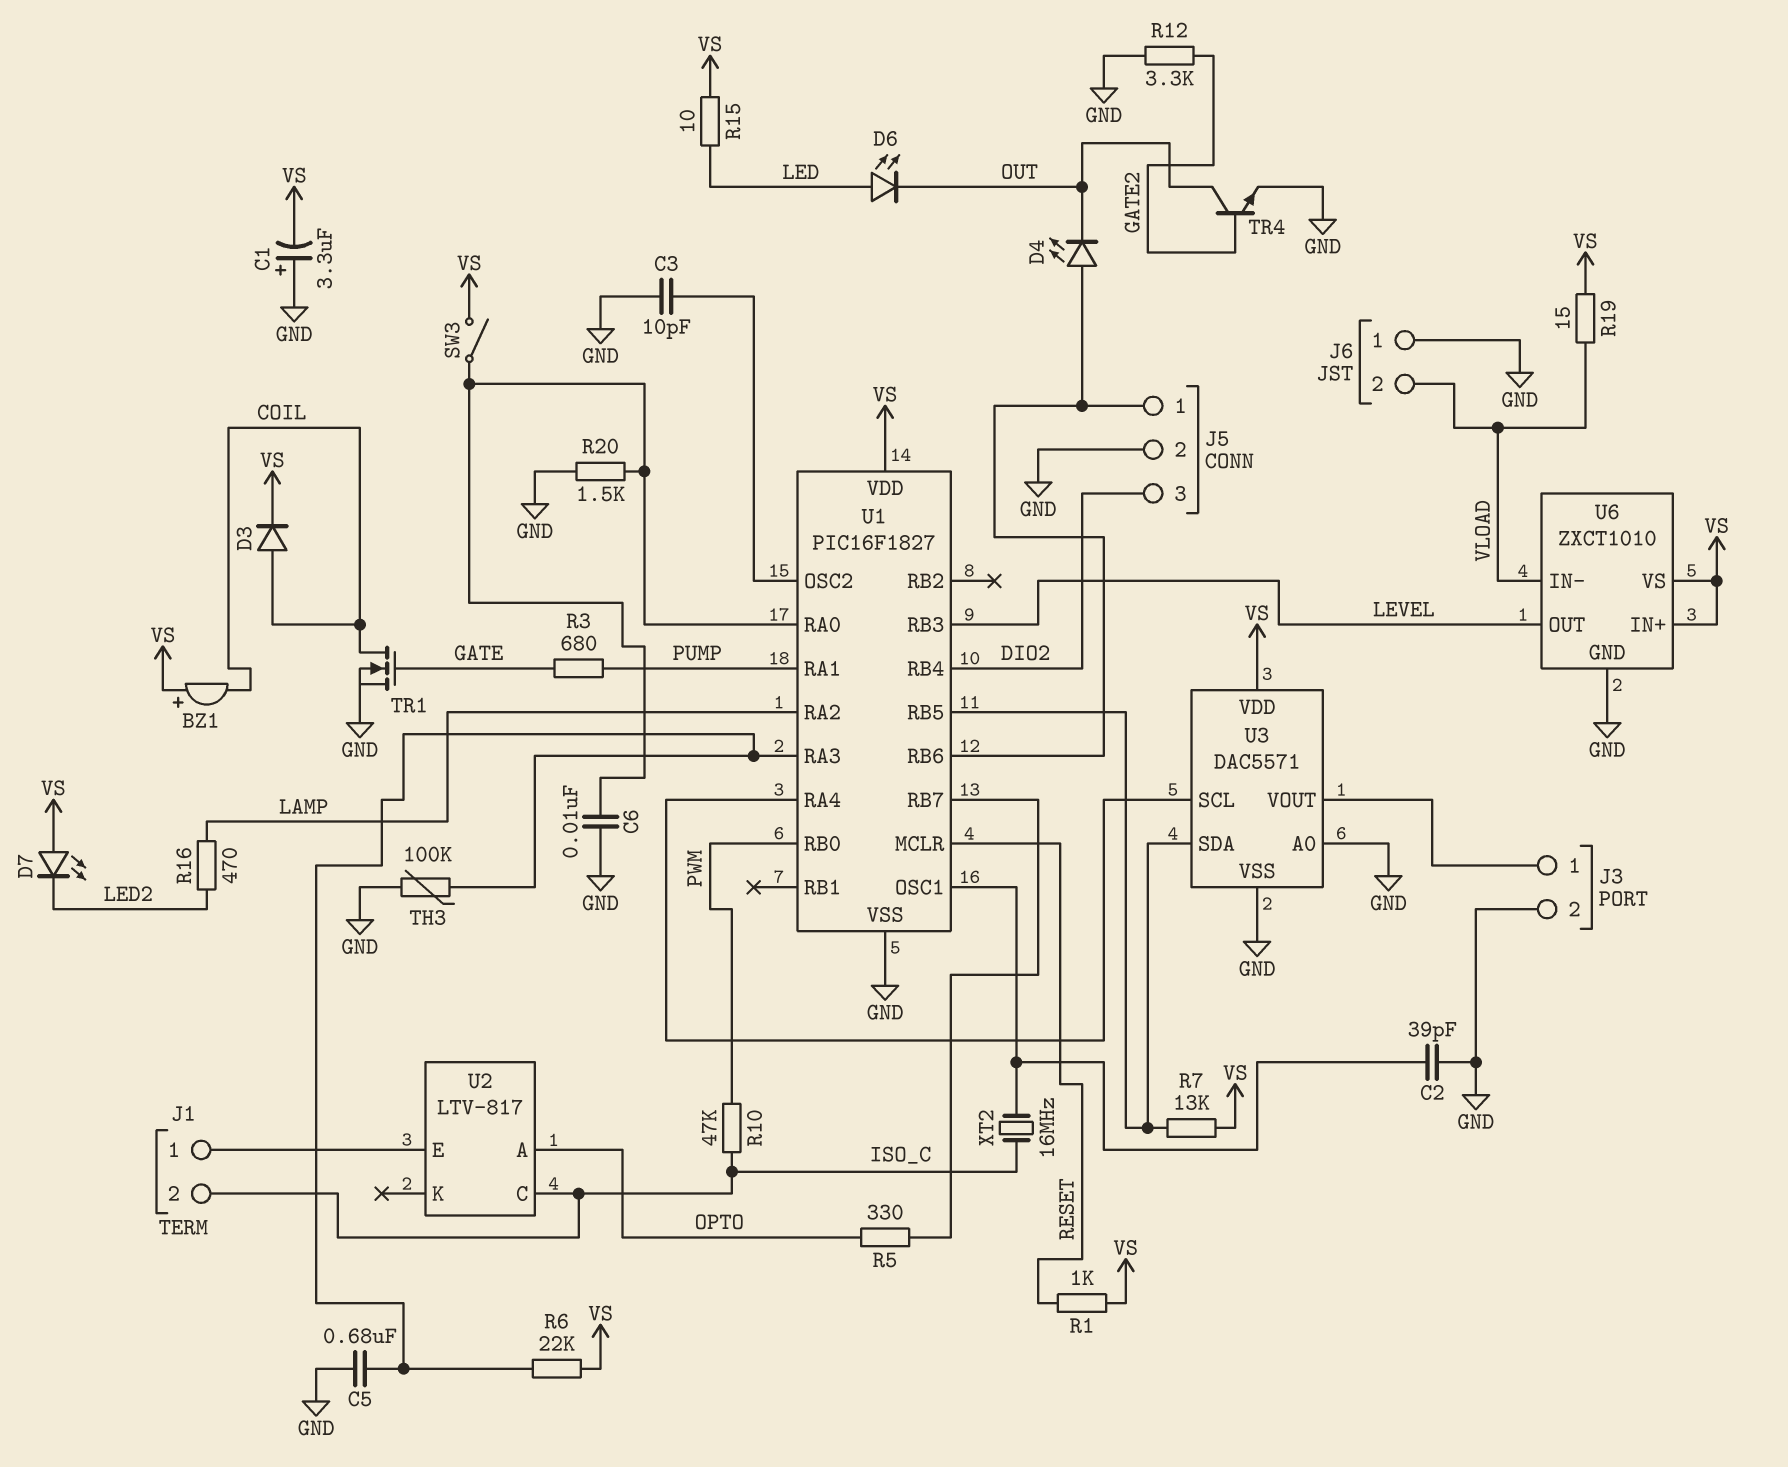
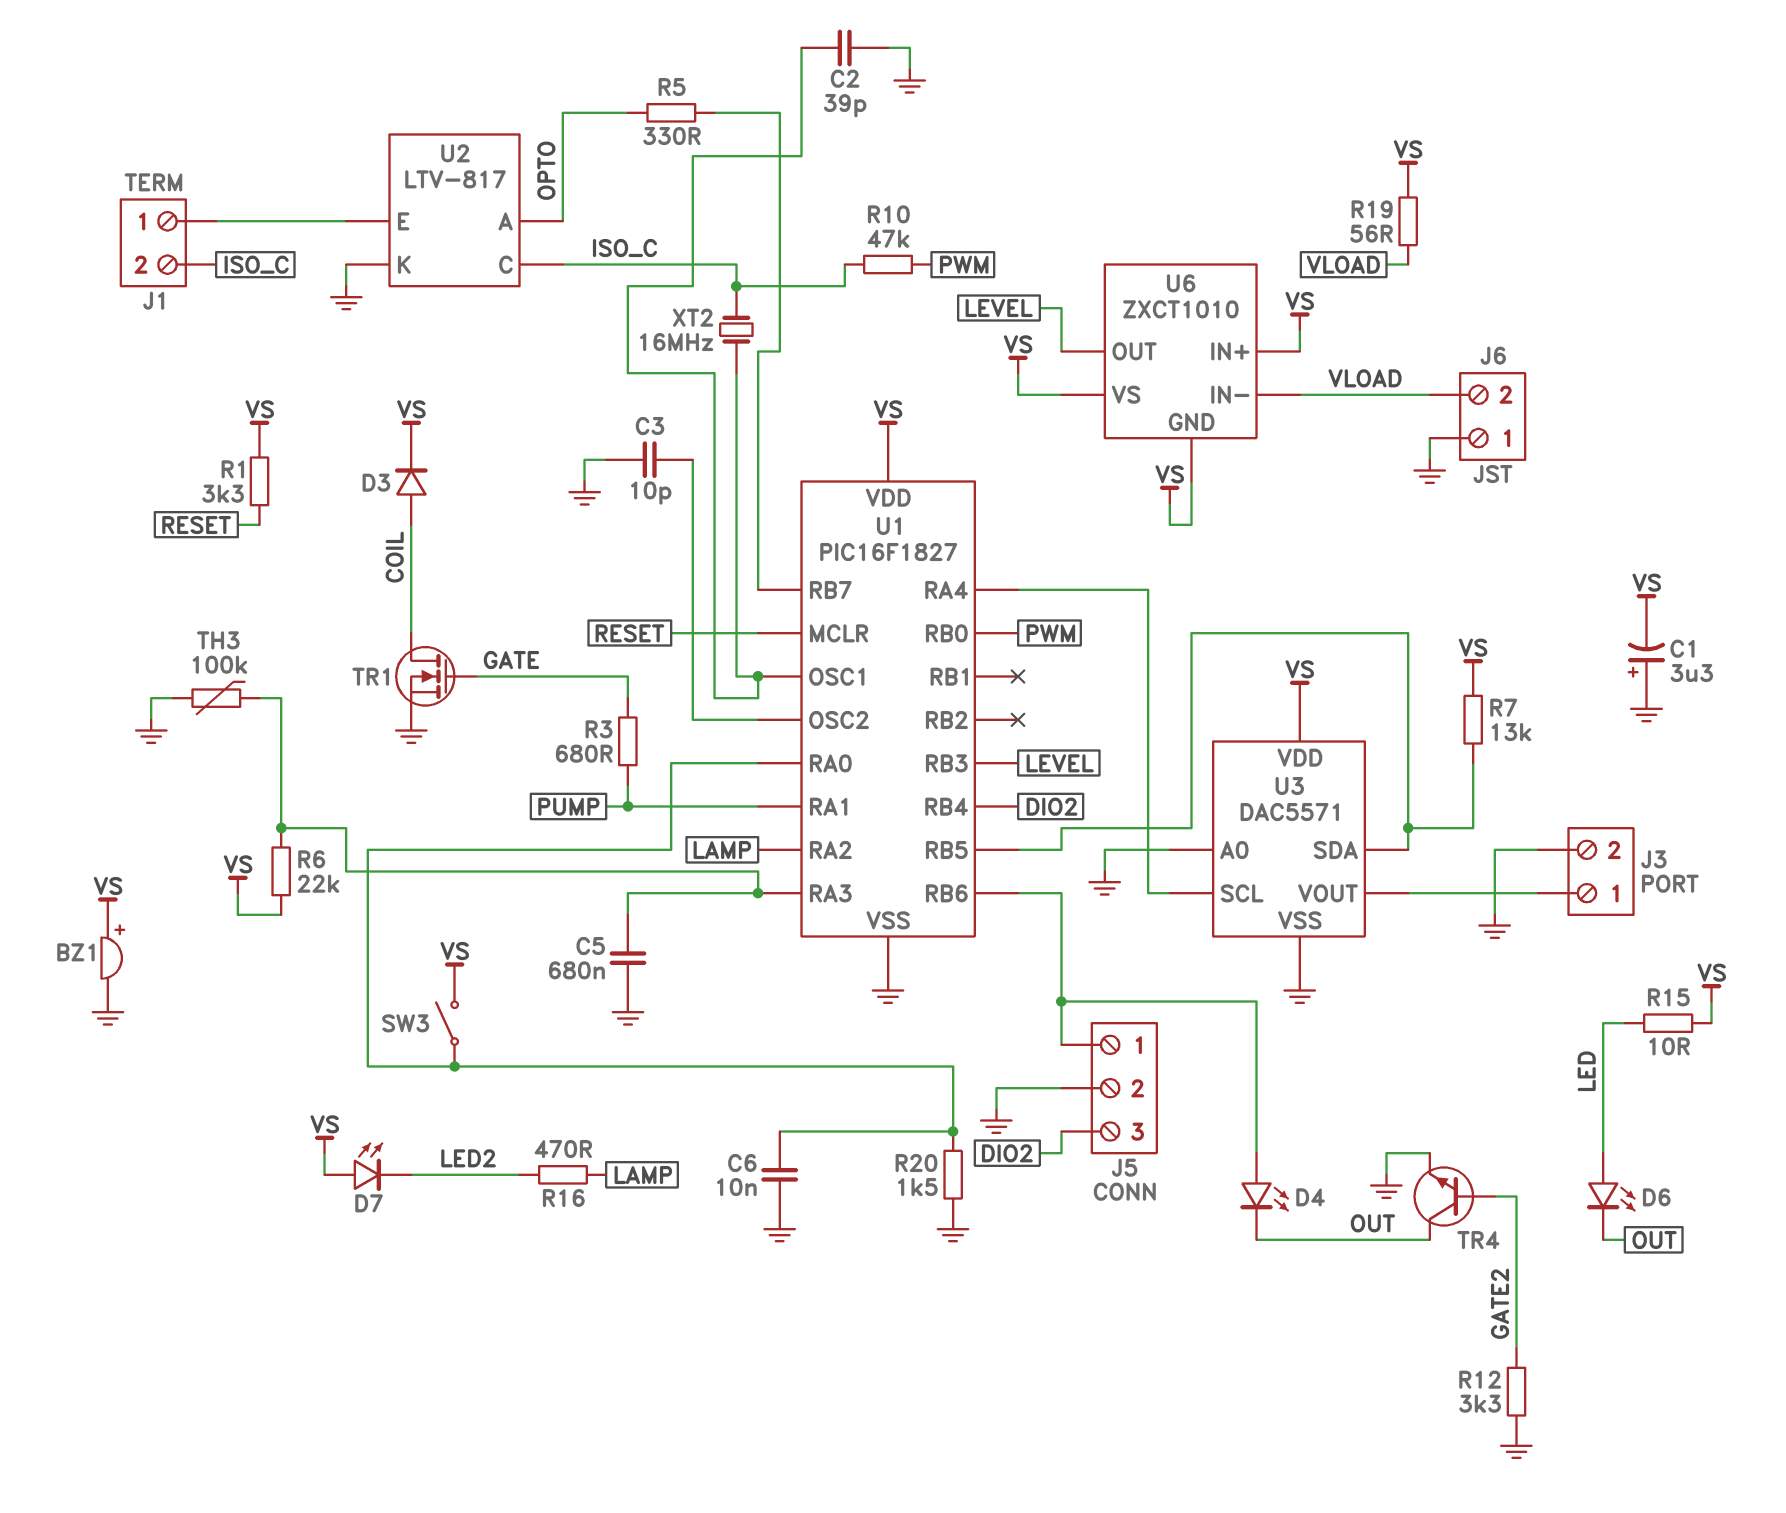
BZ1: buzzer (plus VS, minus COIL) -> buzzer (plus VS, minus GND)
R1: 1k (RESET, VS) -> 3.3k (RESET, VS)
R19: 15 (VLOAD, VS) -> 56 (VLOAD, VS)
U2 pin K: none -> GND
U6 pin GND: GND -> VS

